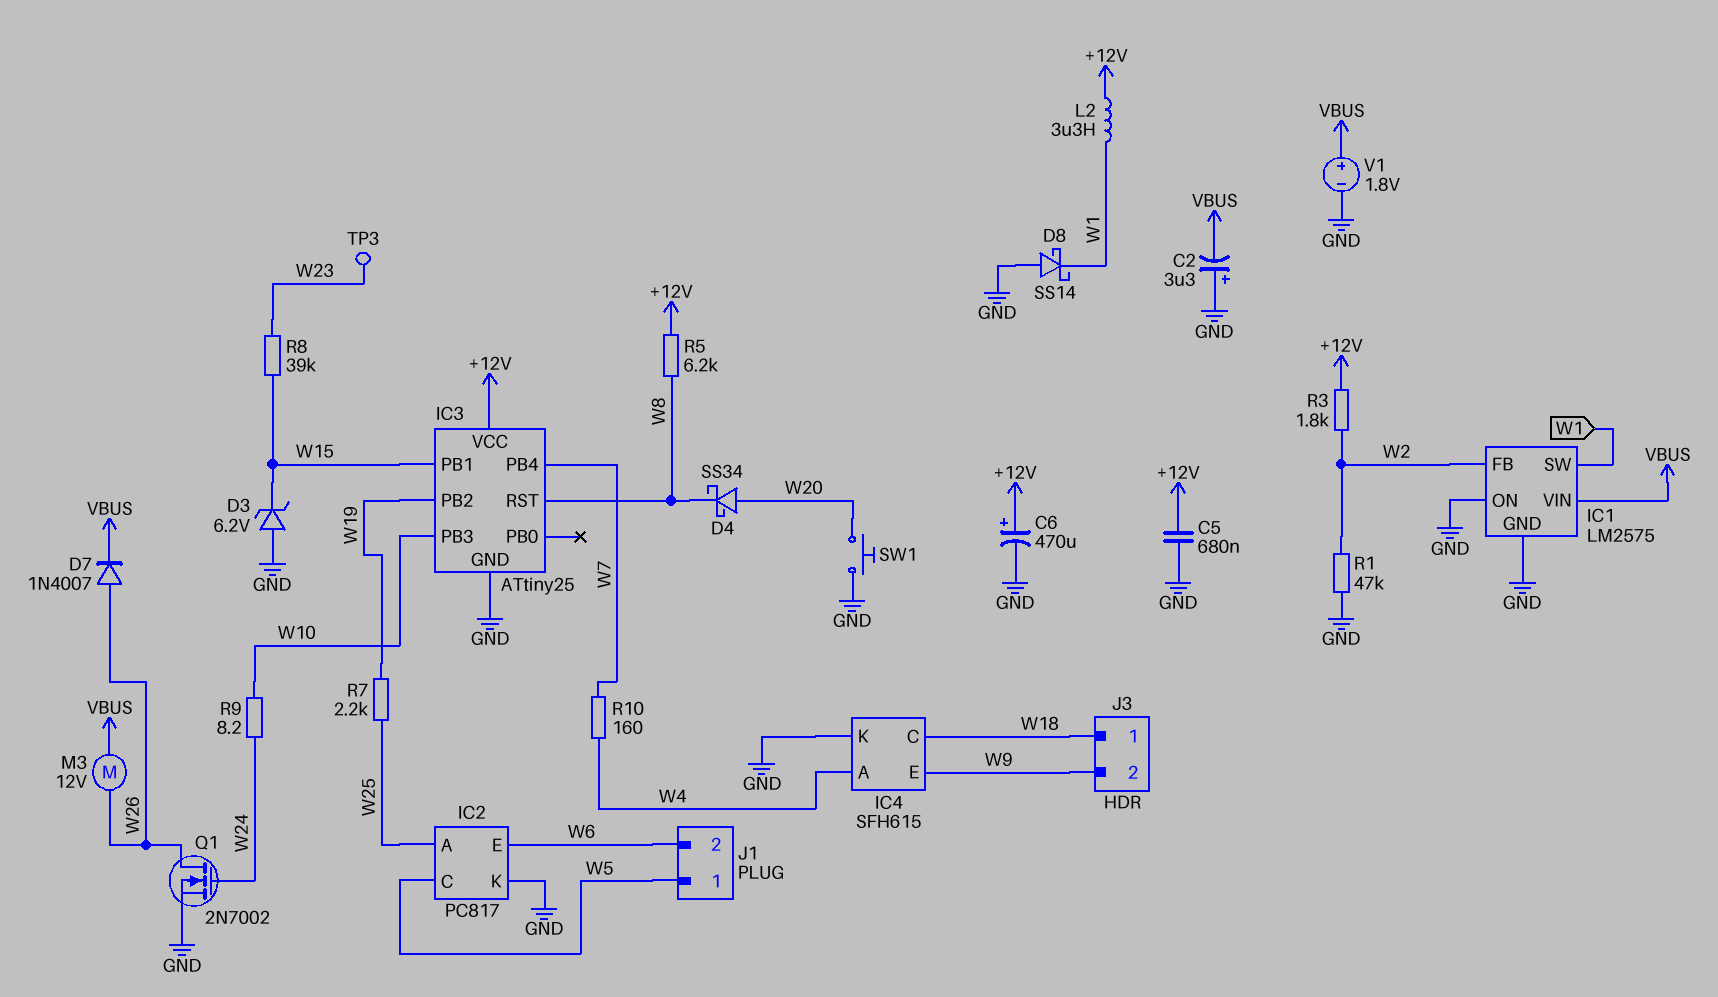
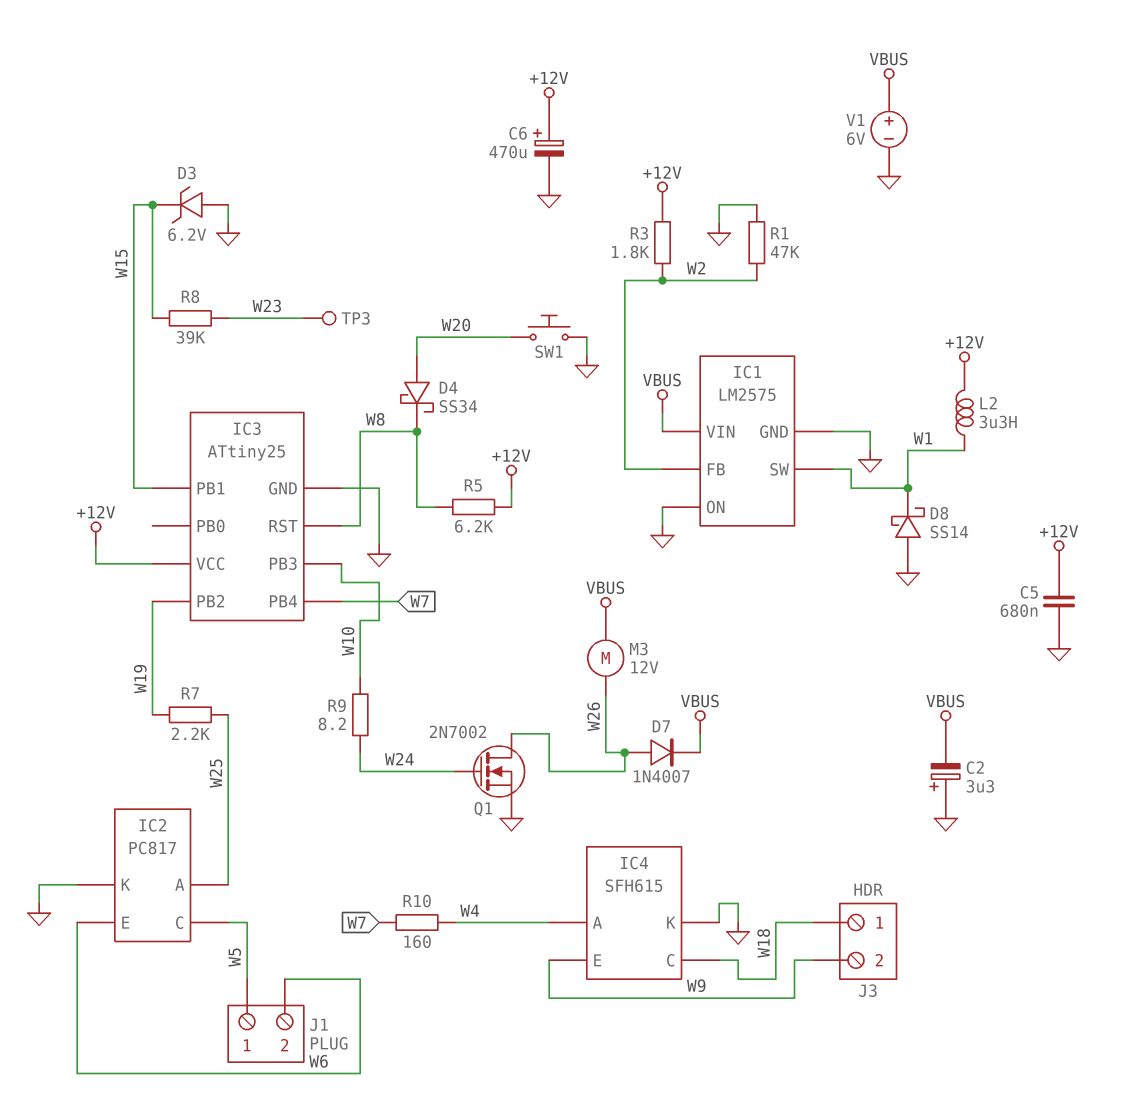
V1: 1.8V (plus VBUS, minus GND) -> 6V (plus VBUS, minus GND)

